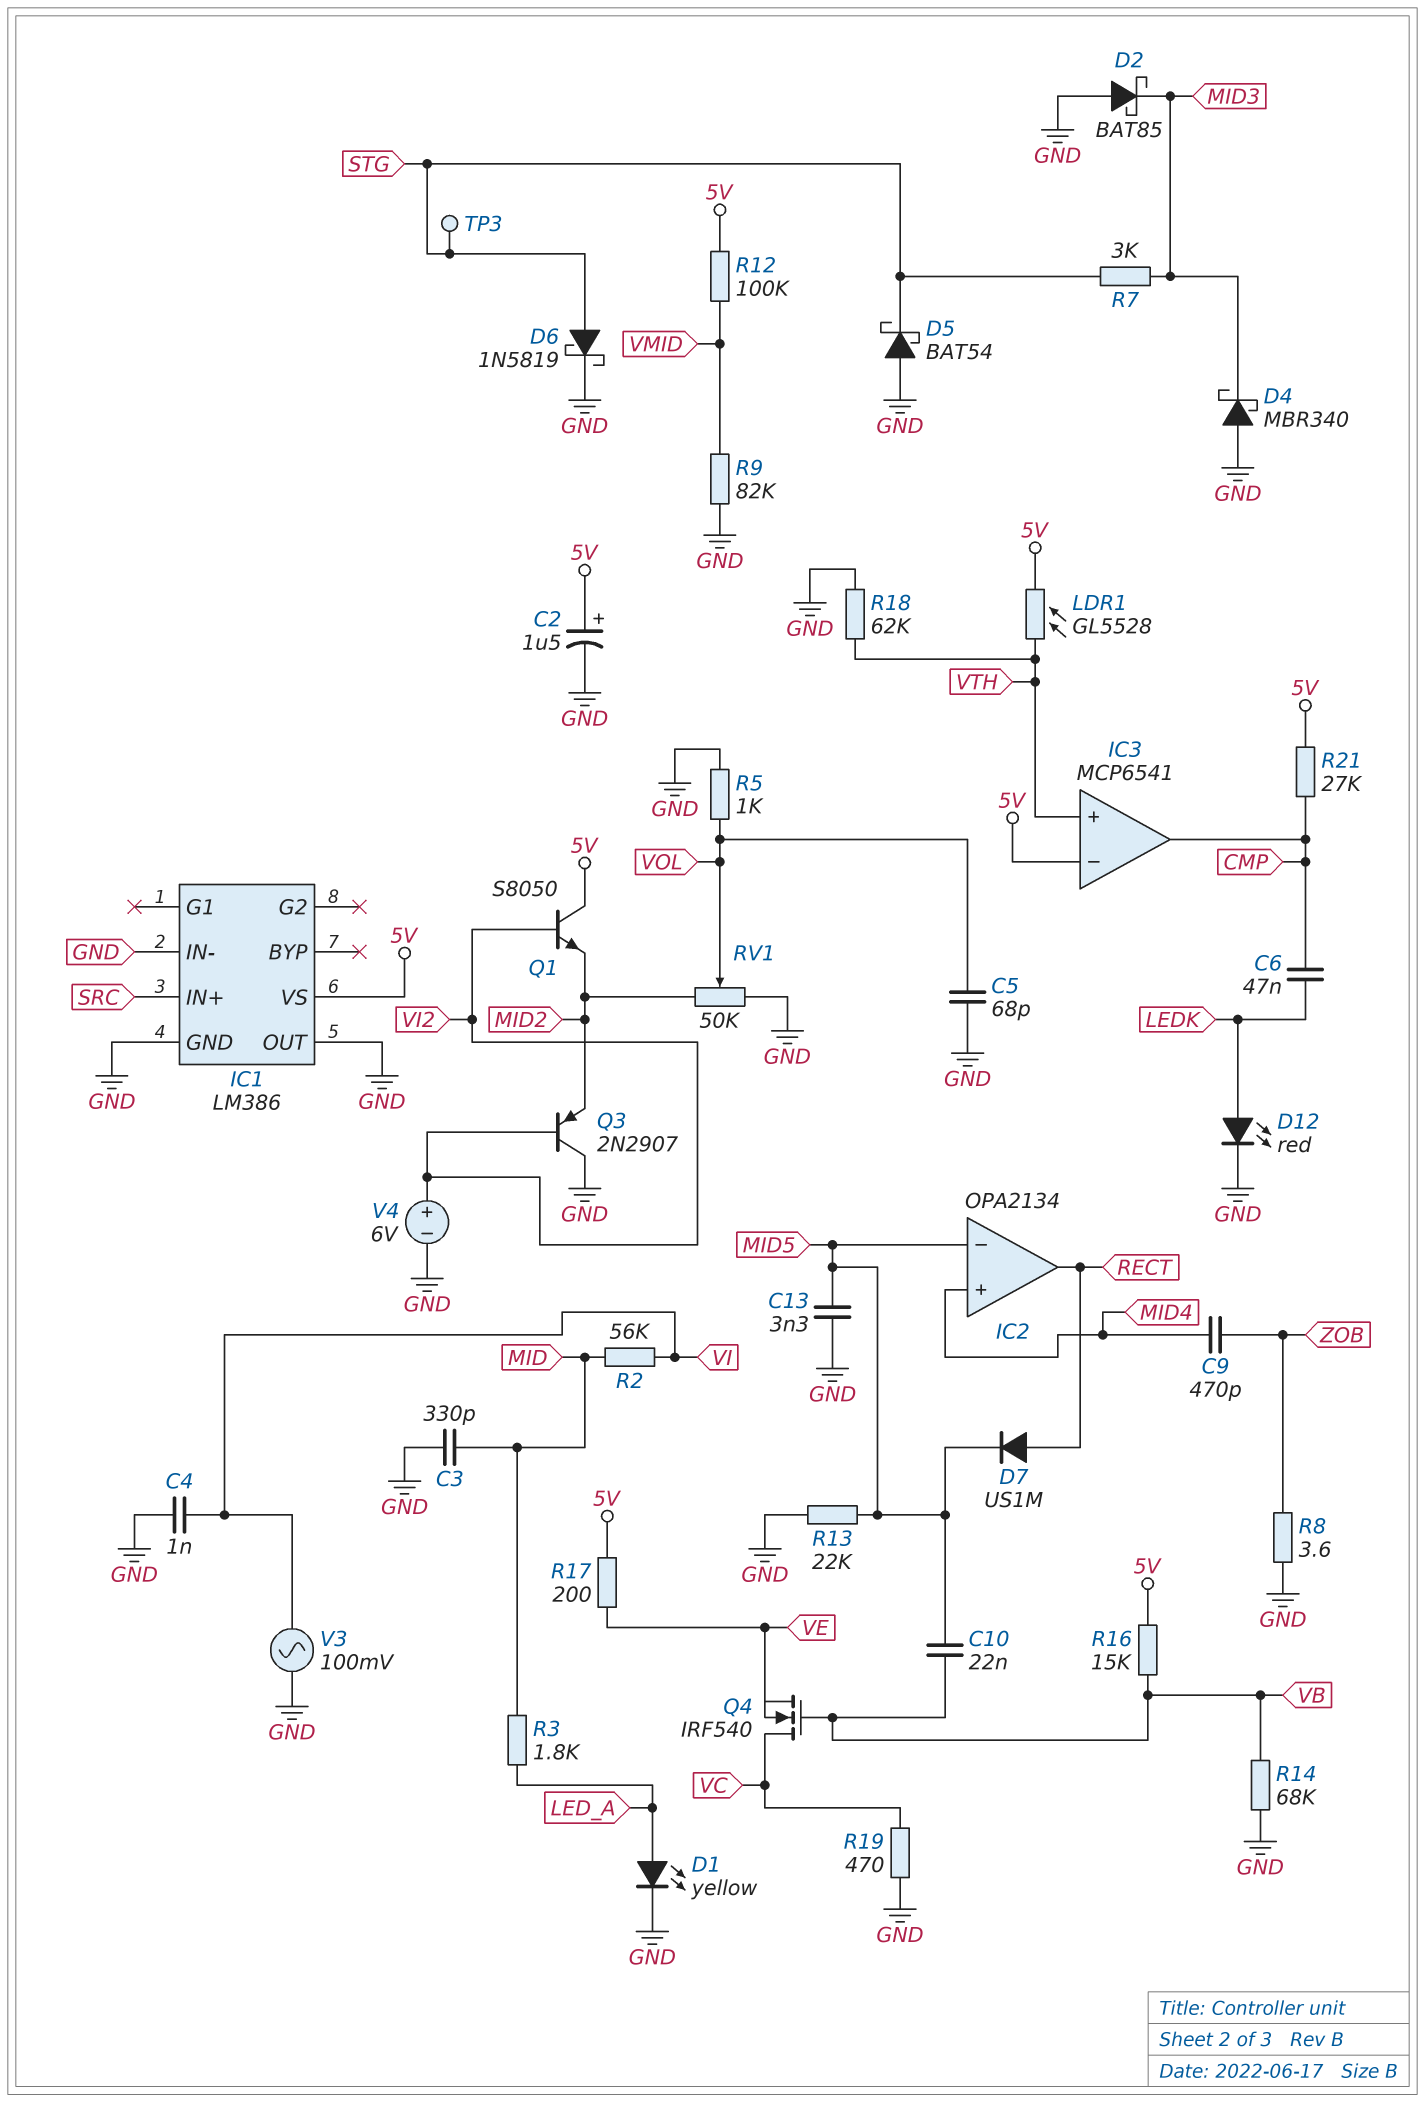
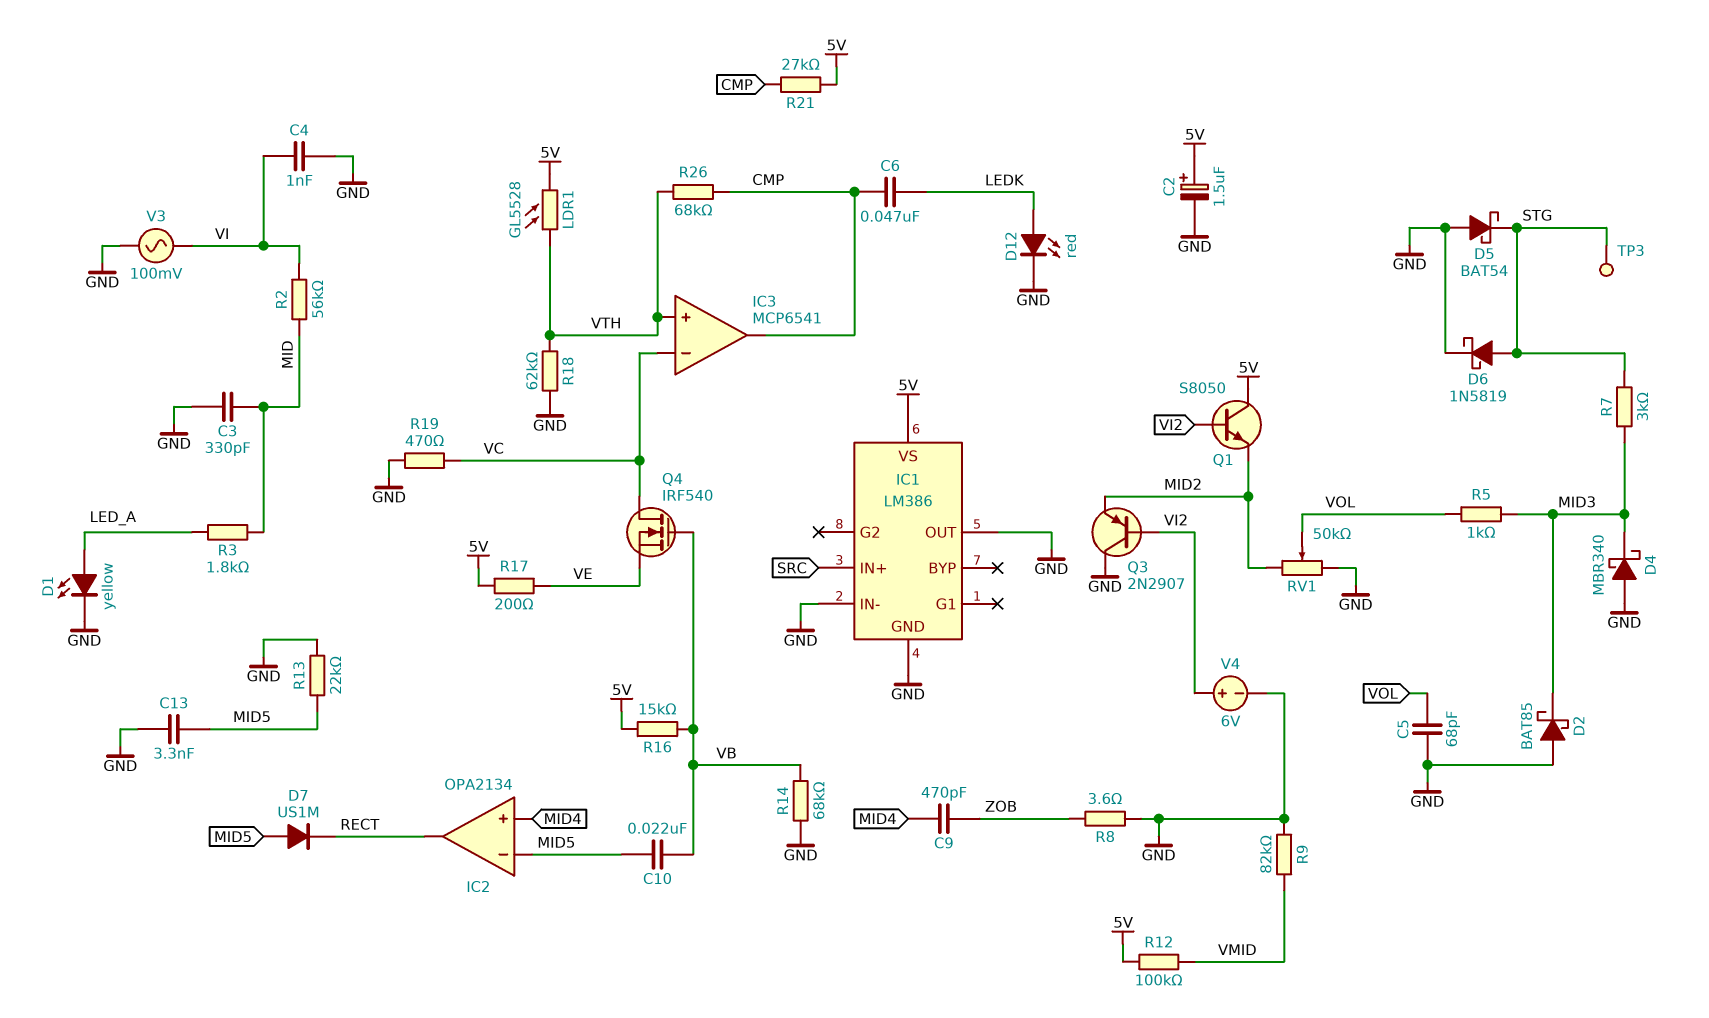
D7: diode US1M (A RECT, K MID5) -> diode US1M (A MID5, K RECT)
IC3 pin in-: 5V -> VC
R5: 1k (GND, VOL) -> 1k (MID3, VOL)
R26: none -> 68k (CMP, VTH)

